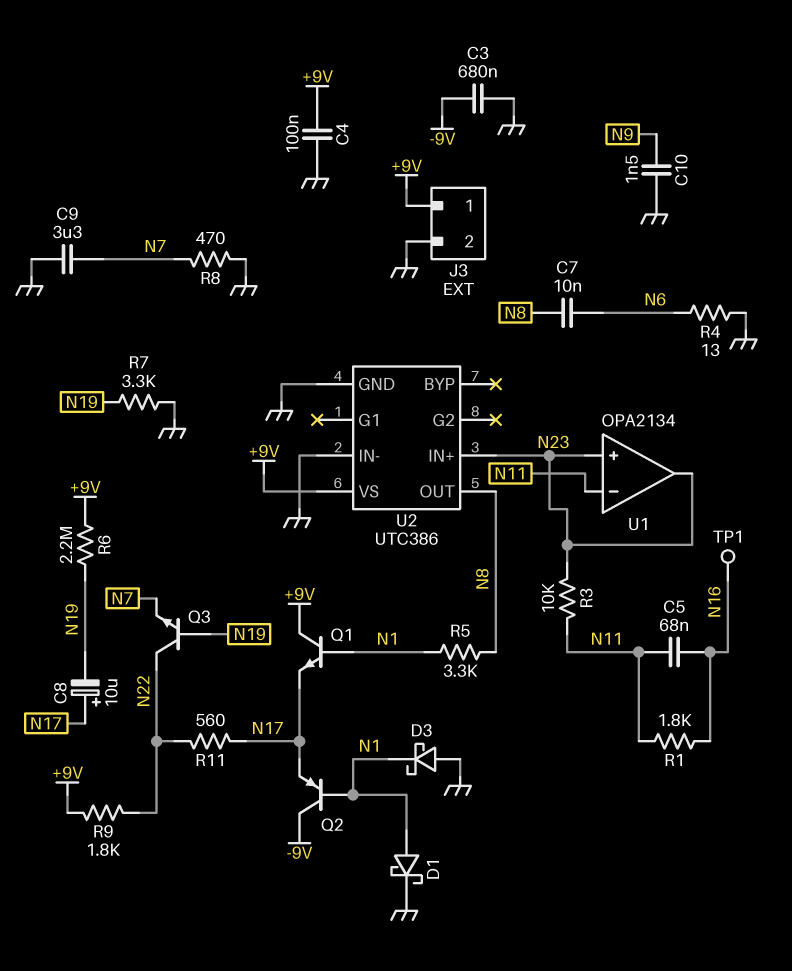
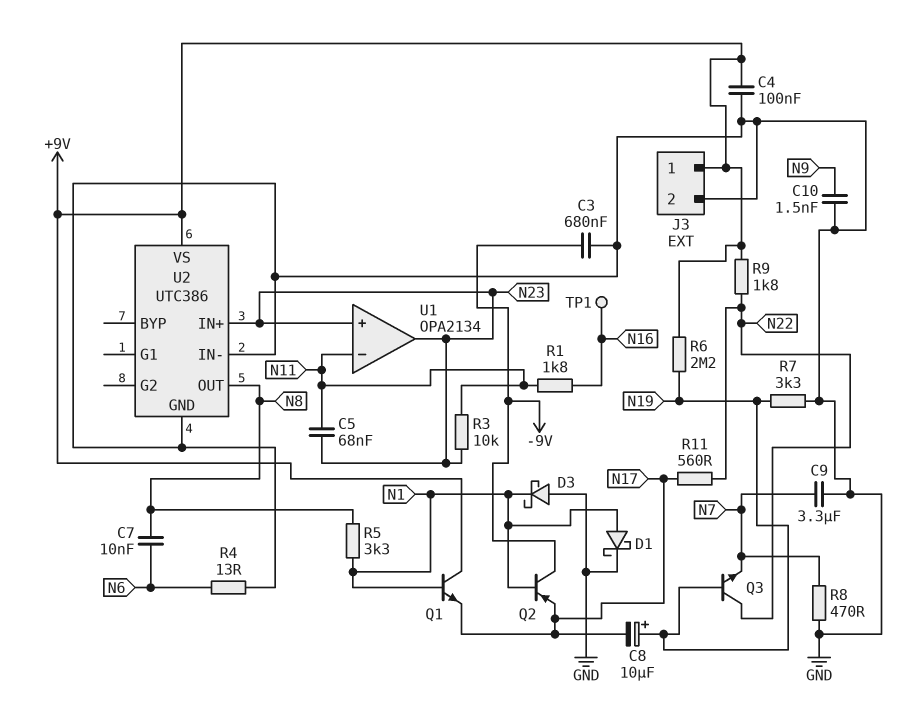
C5: 68nF (N11, N16) -> 68nF (N11, N23)
C8: 10uF (plus N17, minus N19) -> 10uF (plus N19, minus N17)

